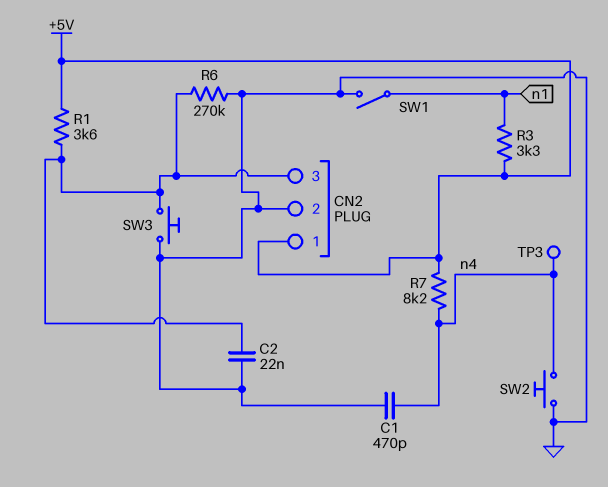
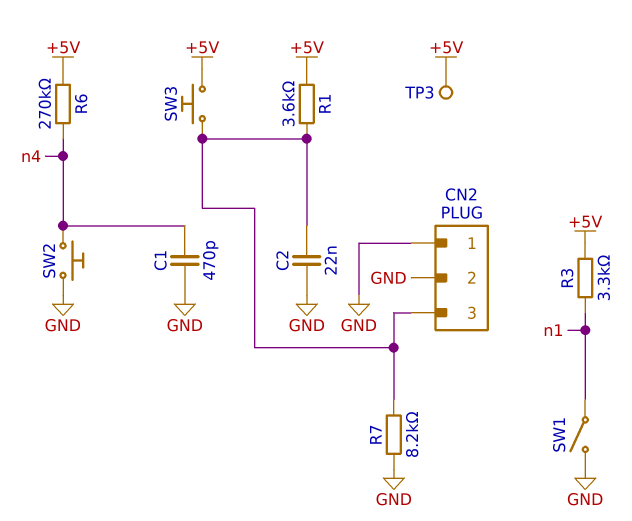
CN2 pin 1: +5V -> GND
R6: 270k (CN2/3, GND) -> 270k (+5V, n4)
R7: 8.2k (+5V, n4) -> 8.2k (CN2/3, GND)
SW3: button (CN2/3, GND) -> button (+5V, CN2/3)
TP3: test point (n4) -> test point (+5V)

